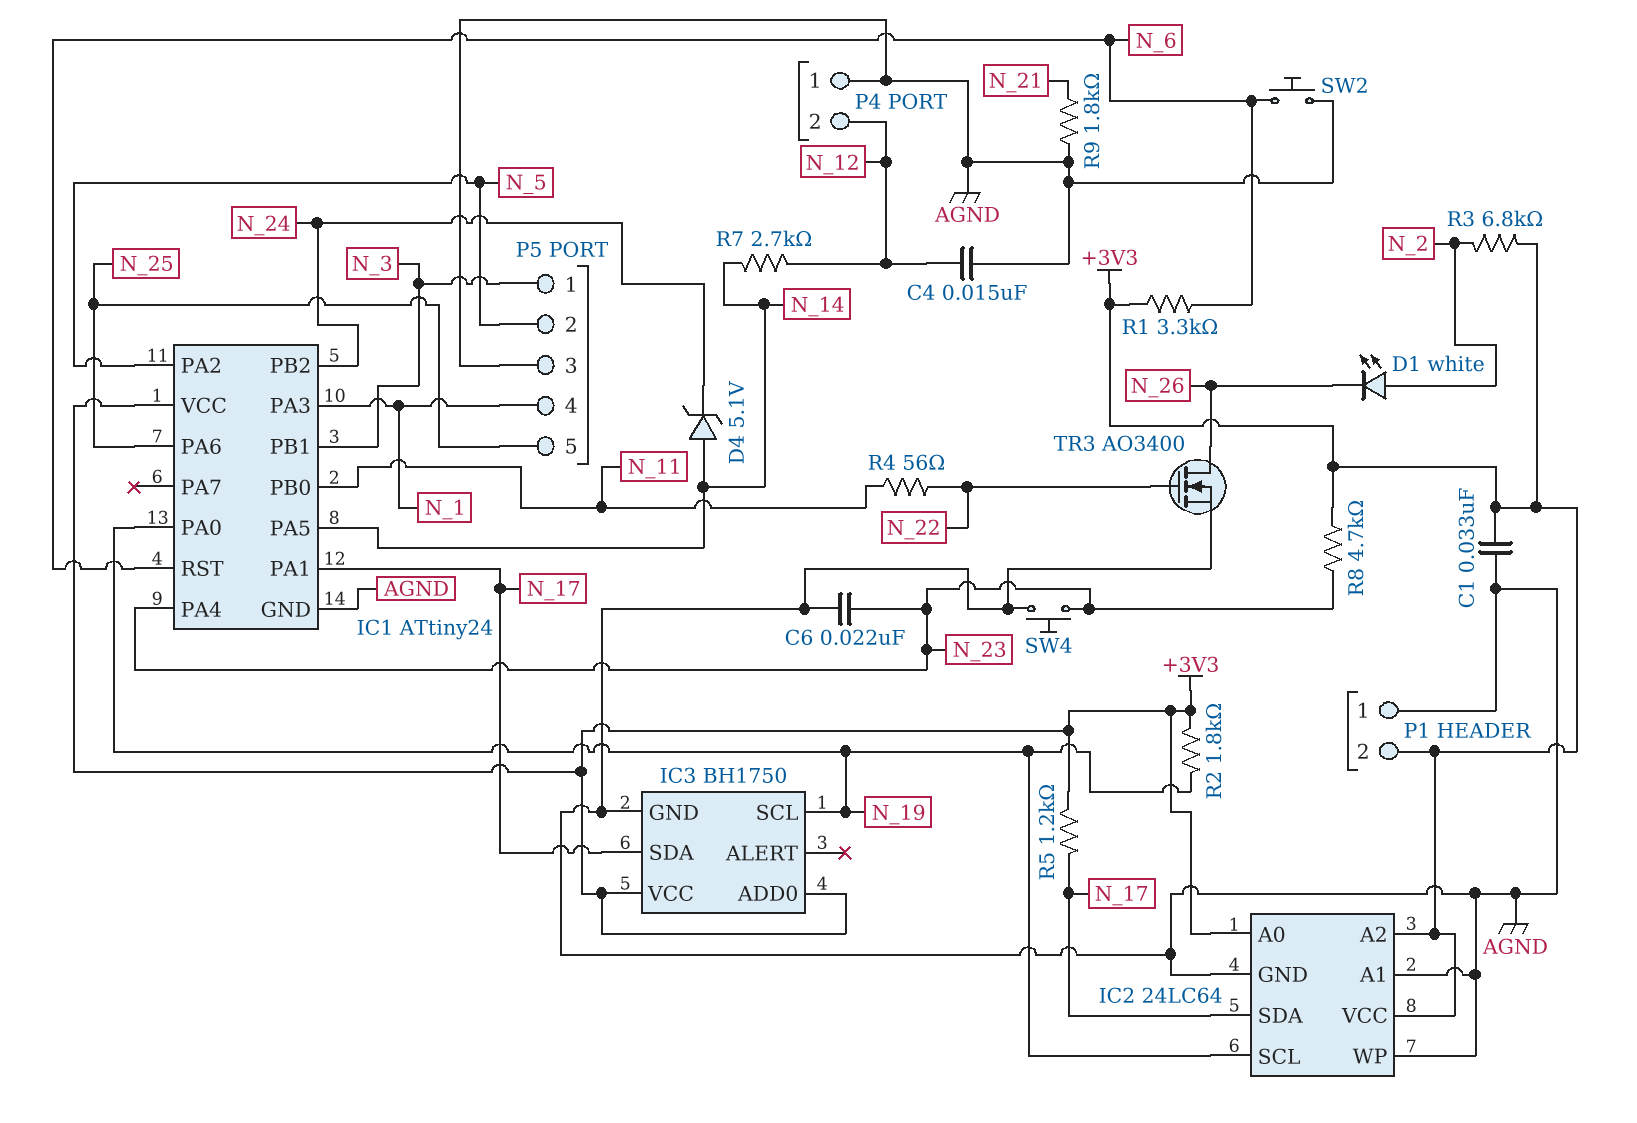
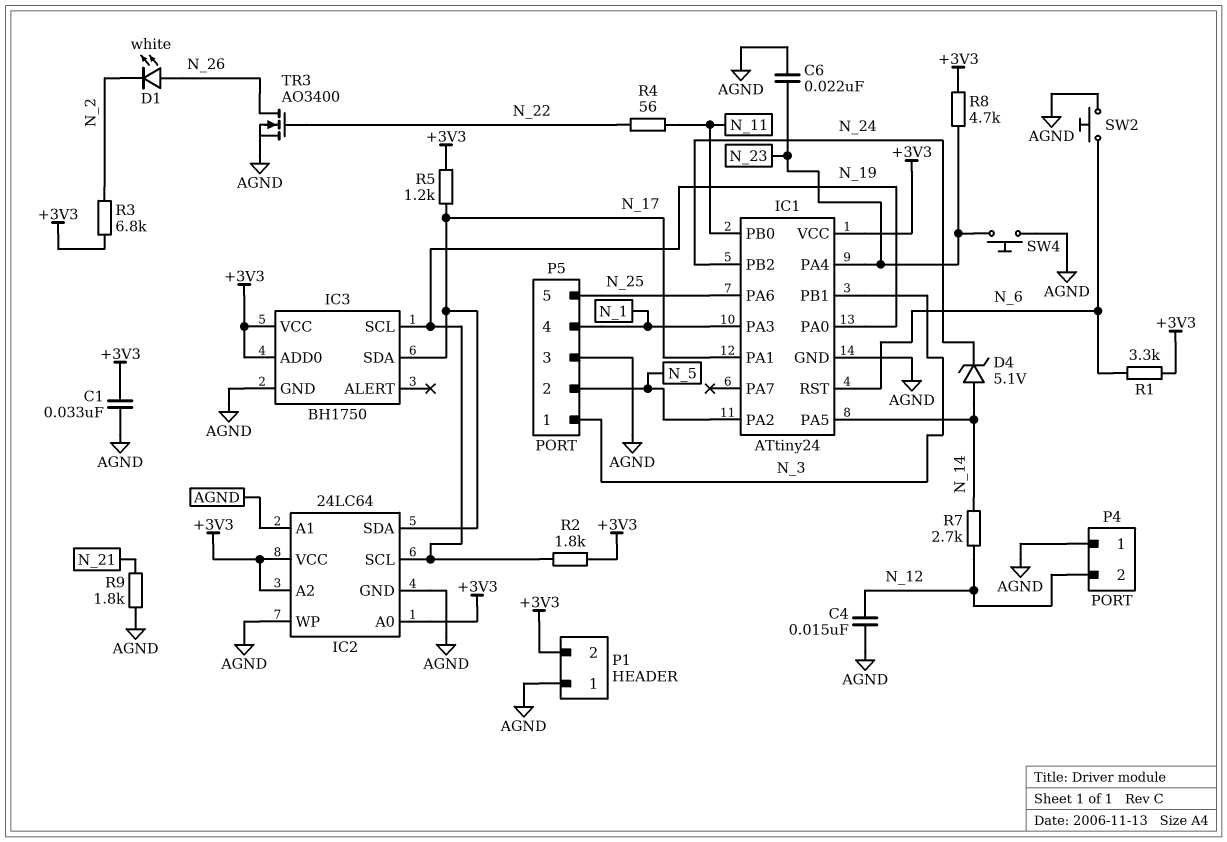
D1: LED white (A N_2, K N_26) -> LED white (A N_26, K N_2)

